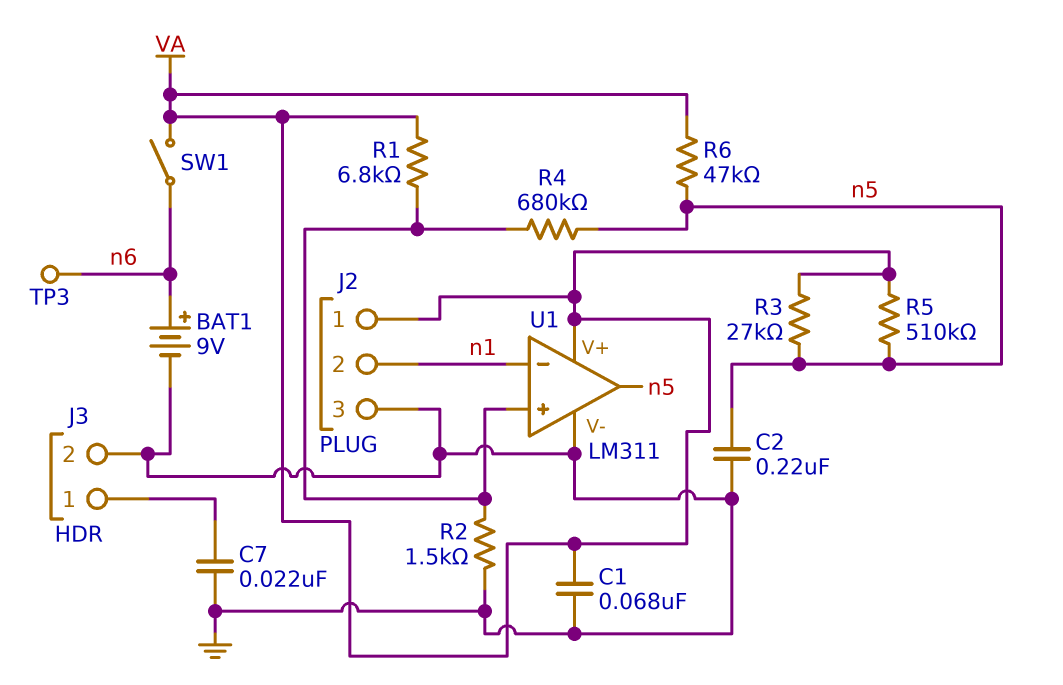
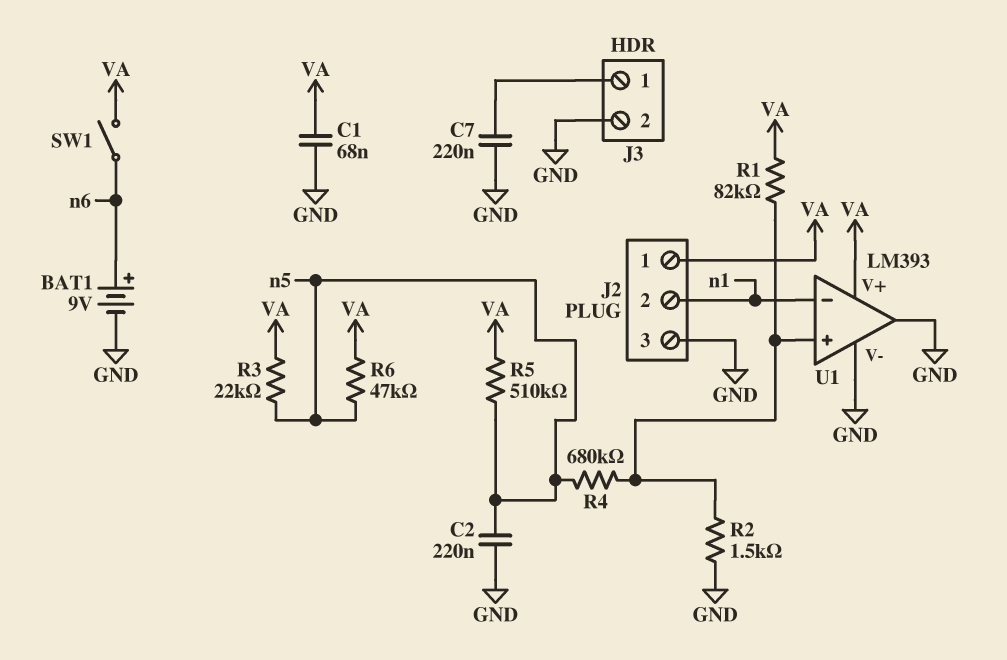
C7: 22nF (GND, J3/1) -> 220nF (GND, J3/1)
R1: 6.8k (U1/in+, VA) -> 82k (U1/in+, VA)
R3: 27k (VA, n5) -> 22k (VA, n5)
TP3: test point (n6) -> none
U1: LM311 -> LM393
U1 pin out: n5 -> GND

